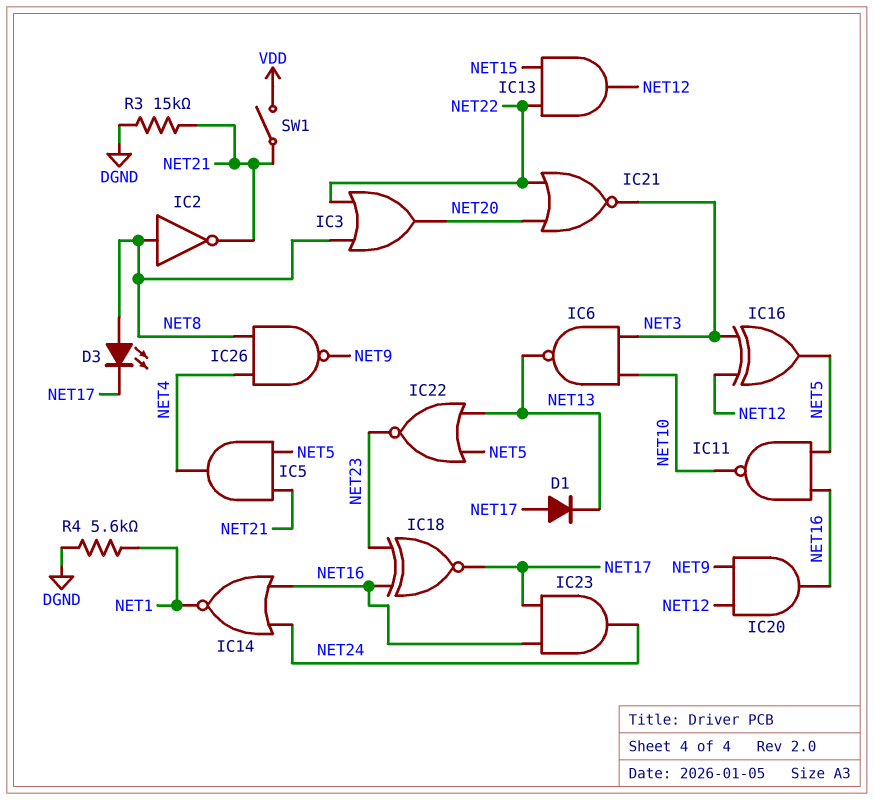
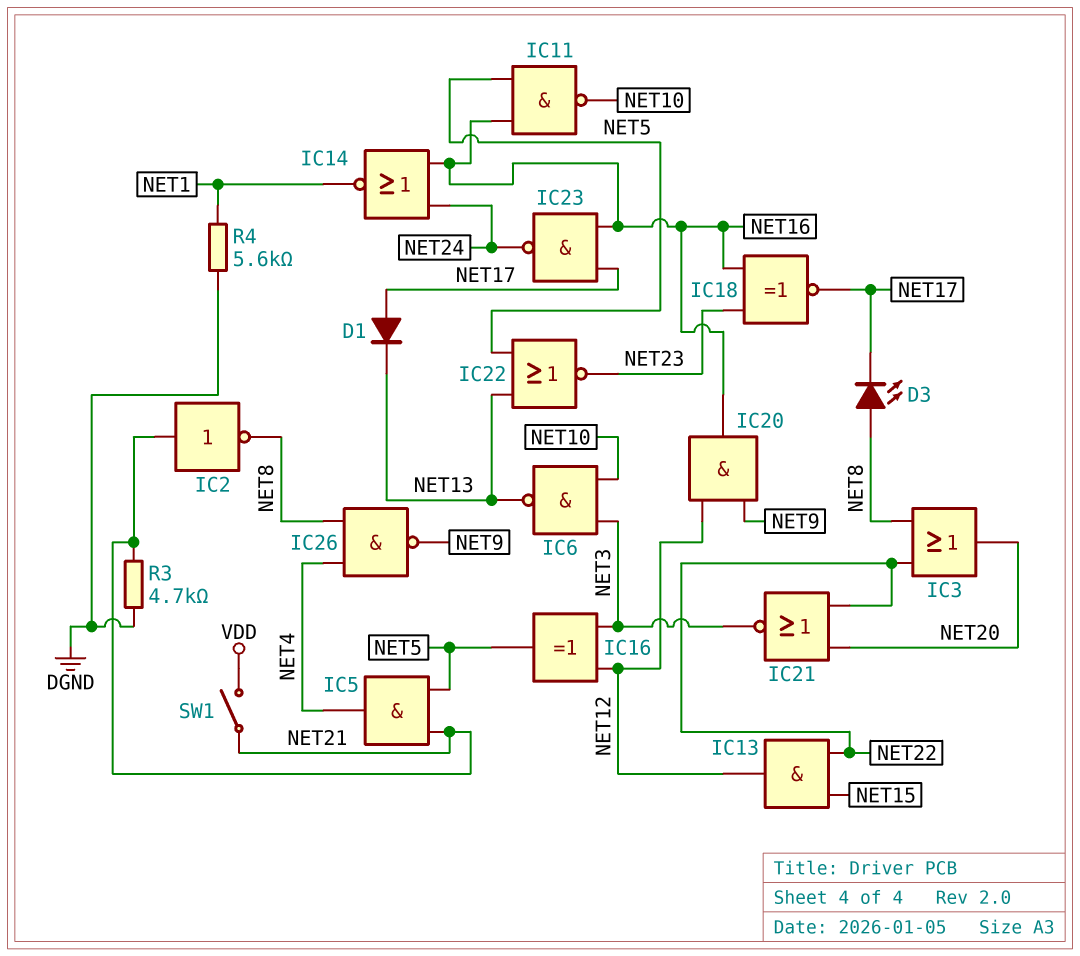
IC2: NOT (in NET8, out NET21) -> NOT (in NET21, out NET8)
IC23: AND (in NET16, in NET17, out NET24) -> NAND (in NET16, in NET17, out NET24)
R3: 15k (DGND, NET21) -> 4.7k (DGND, NET21)

